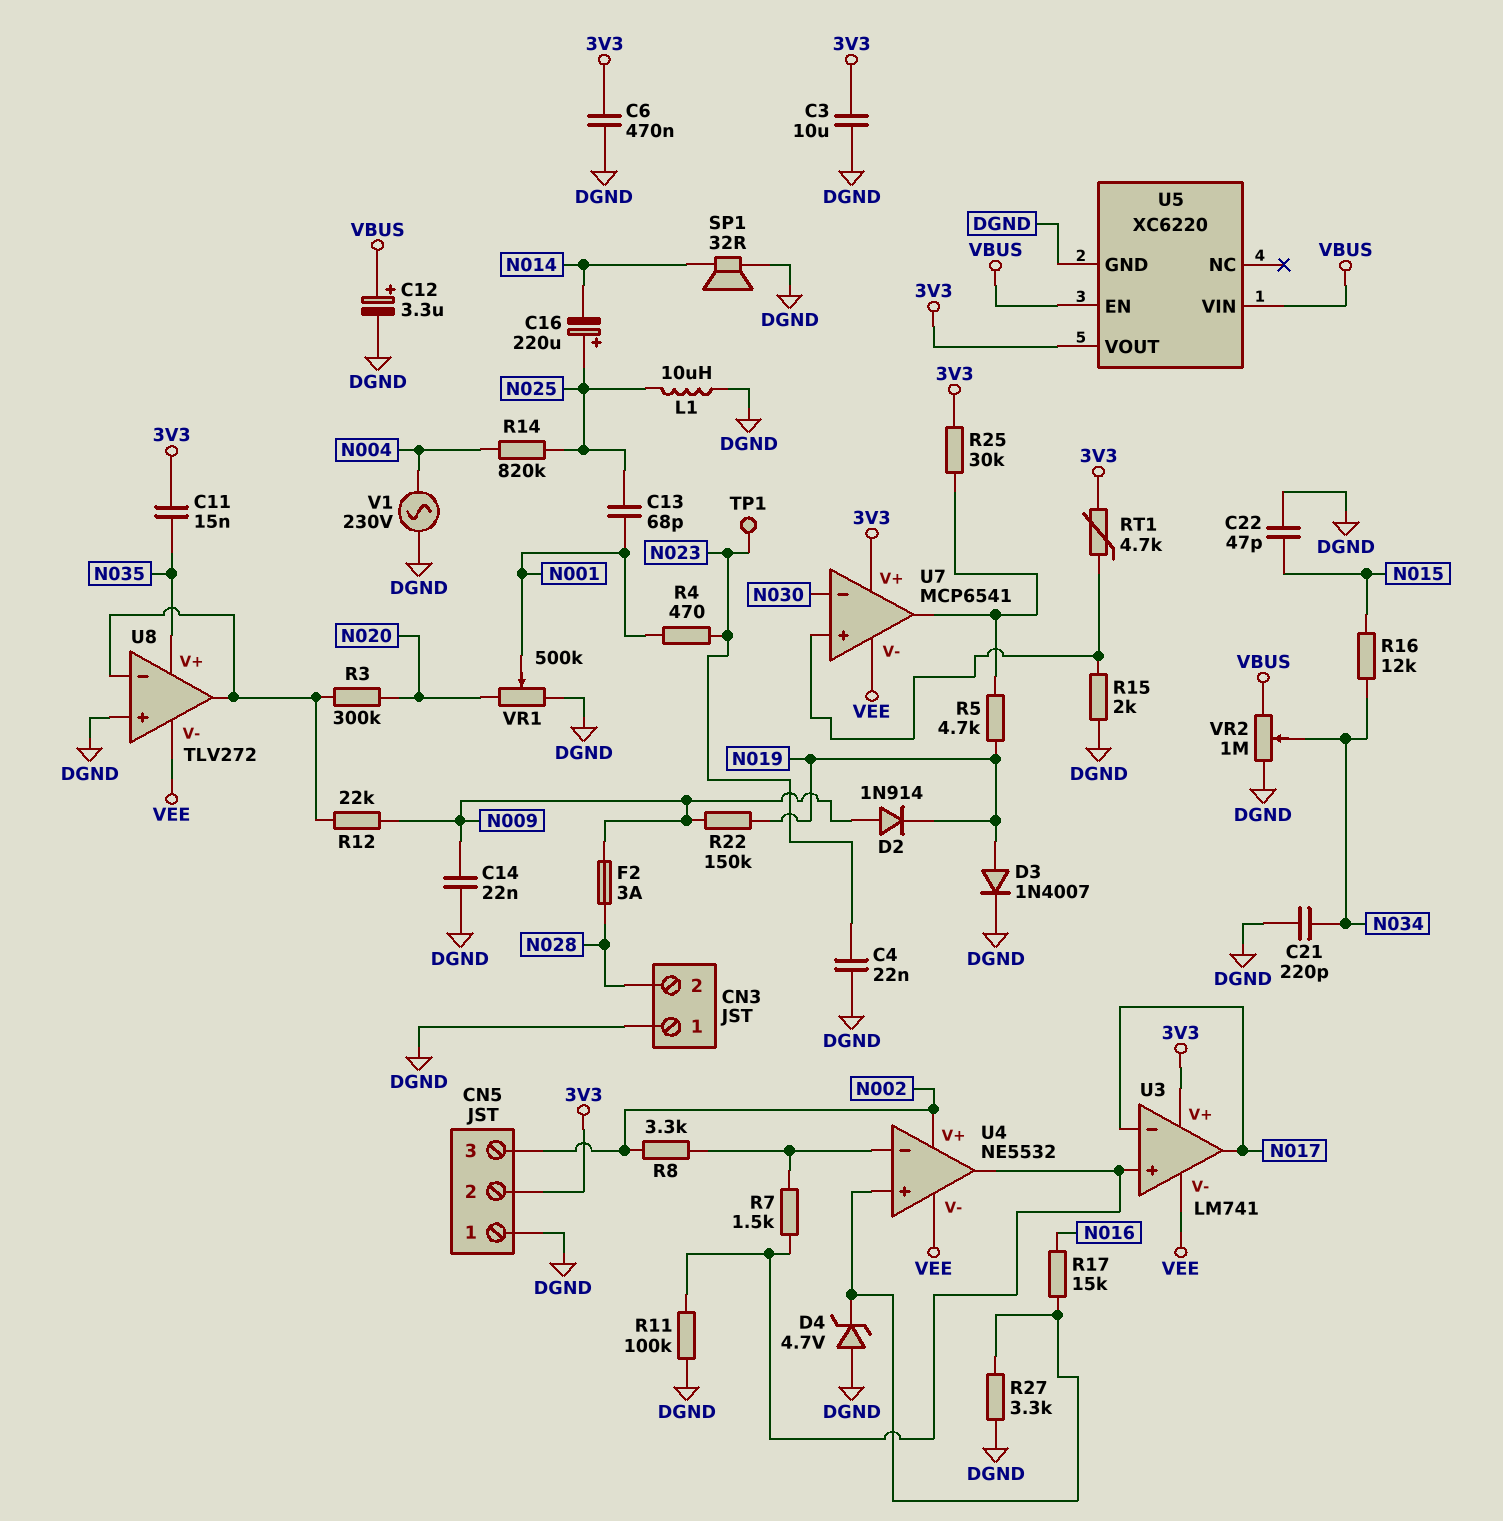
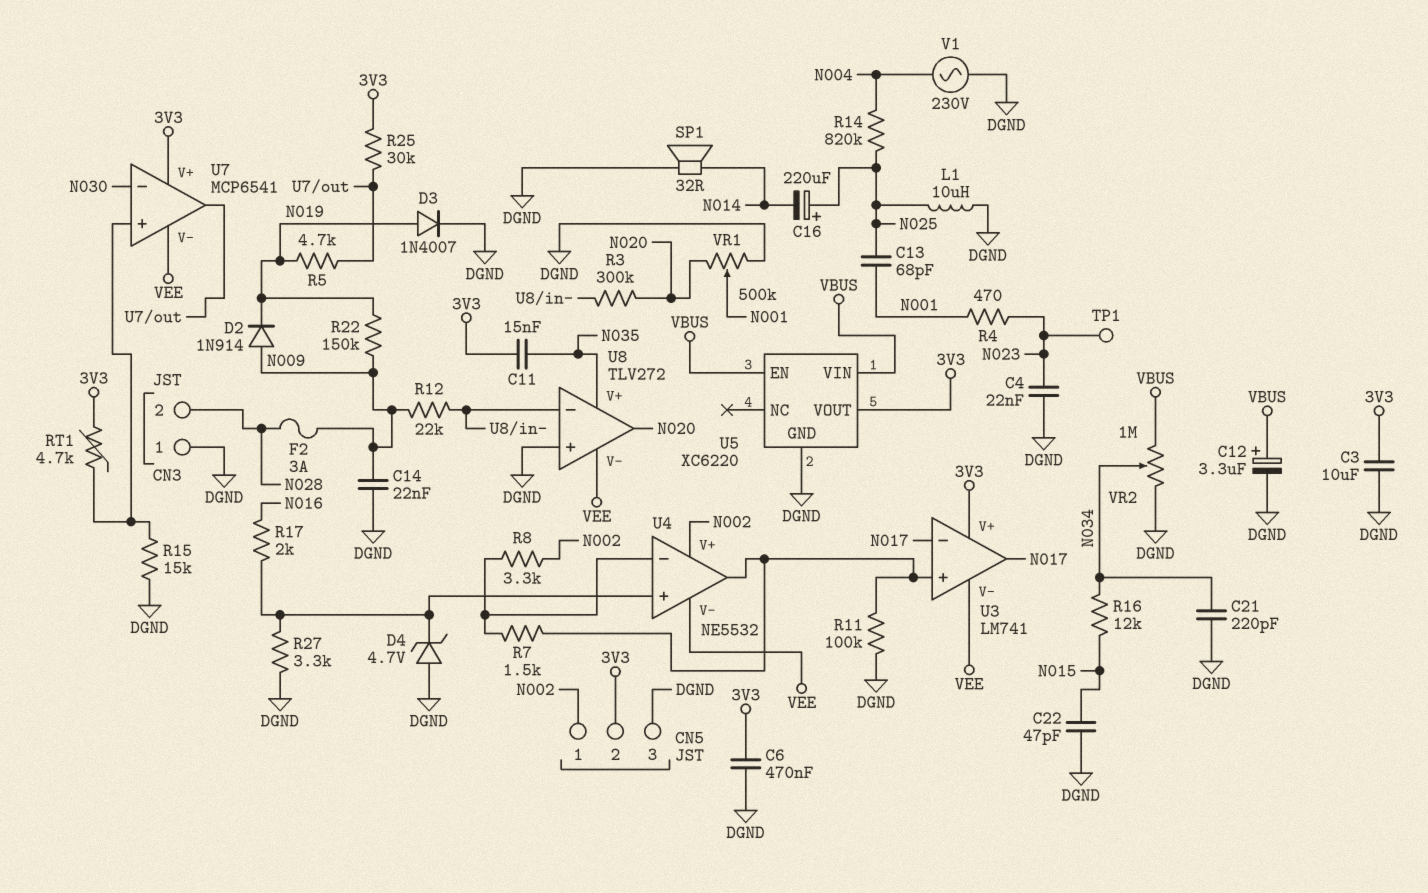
CN5 pin 1: DGND -> N002
CN5 pin 3: N002 -> DGND
R15: 2k (DGND, U7/in+) -> 15k (DGND, U7/in+)
R17: 15k (N016, U4/in+) -> 2k (N016, U4/in+)
U8 pin out: U8/in- -> N020

